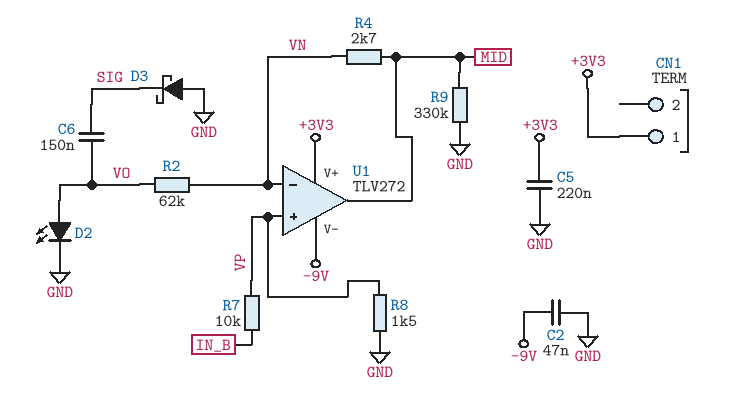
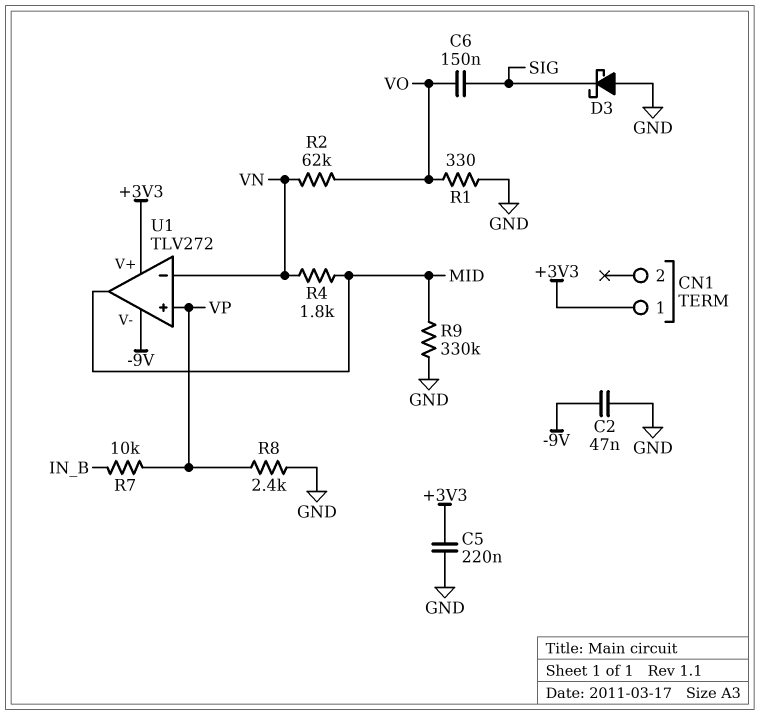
D2: LED (A VO, K GND) -> none
R1: none -> 330 (GND, VO)
R4: 2.7k (MID, VN) -> 1.8k (MID, VN)
R8: 1.5k (GND, VP) -> 2.4k (GND, VP)

